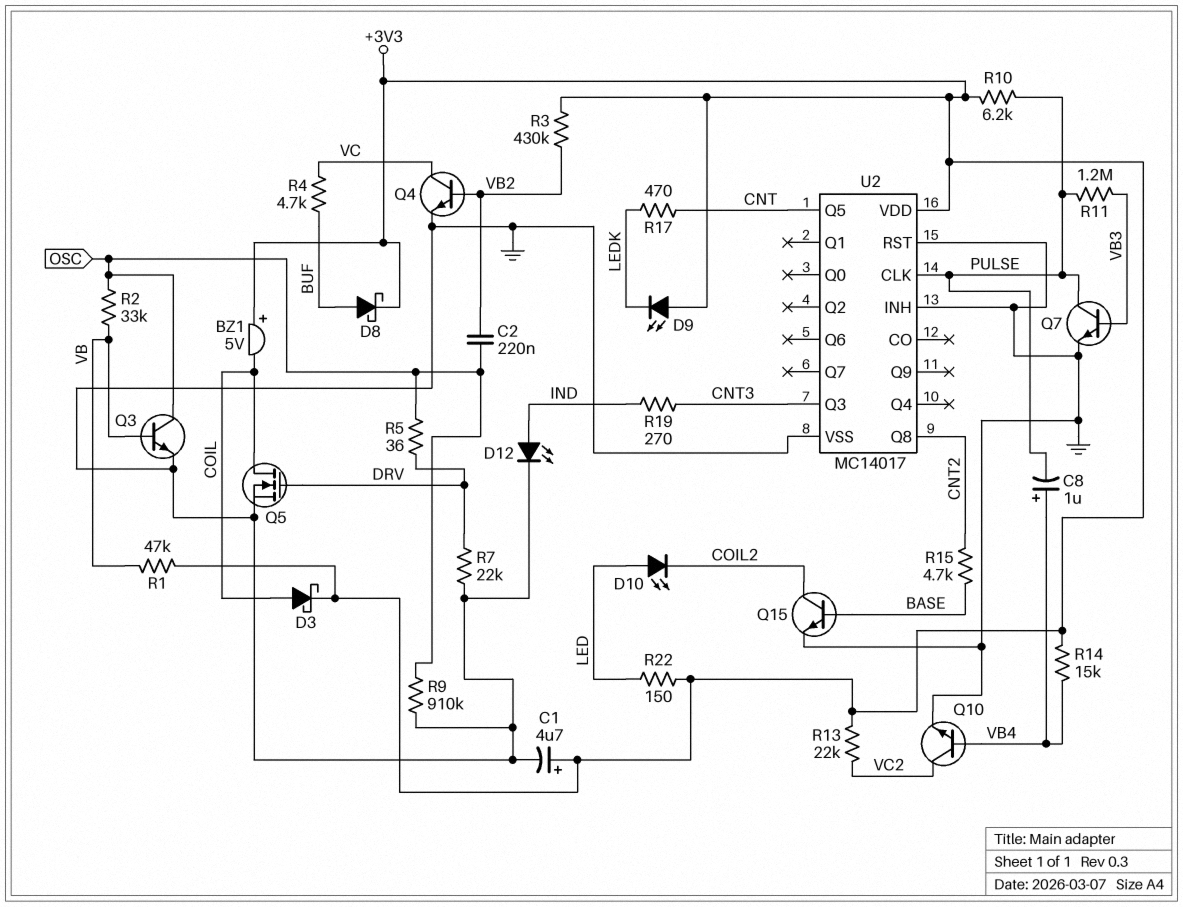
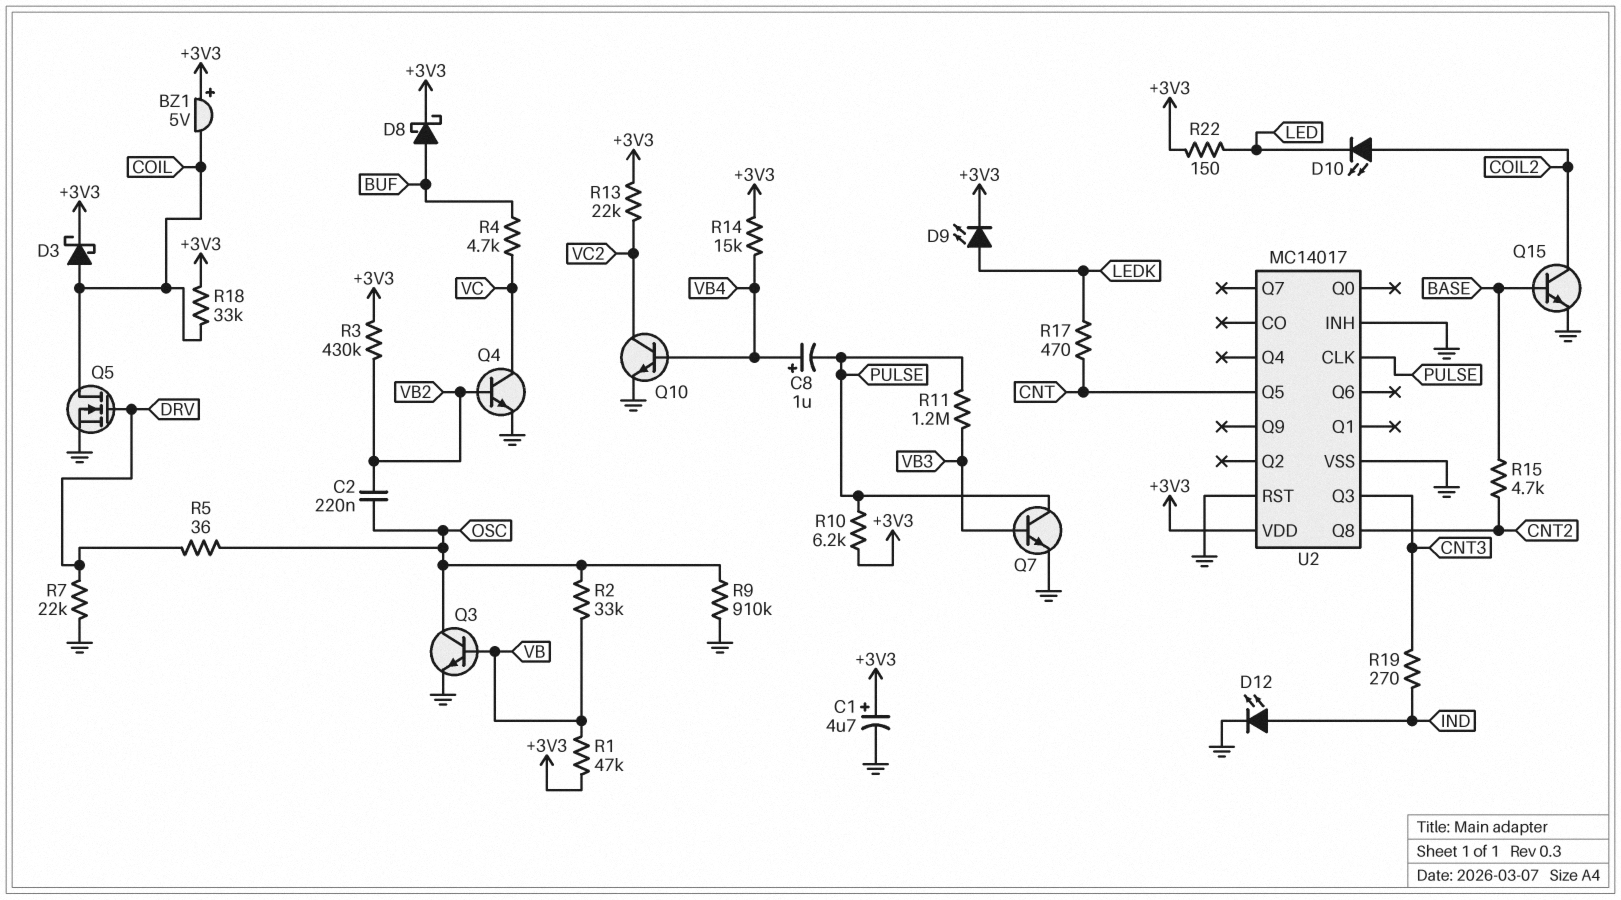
D9: LED (A +3V3, K LEDK) -> LED (A LEDK, K +3V3)
D10: LED (A LED, K COIL2) -> LED (A COIL2, K LED)
R18: none -> 33k (+3V3, COIL)

